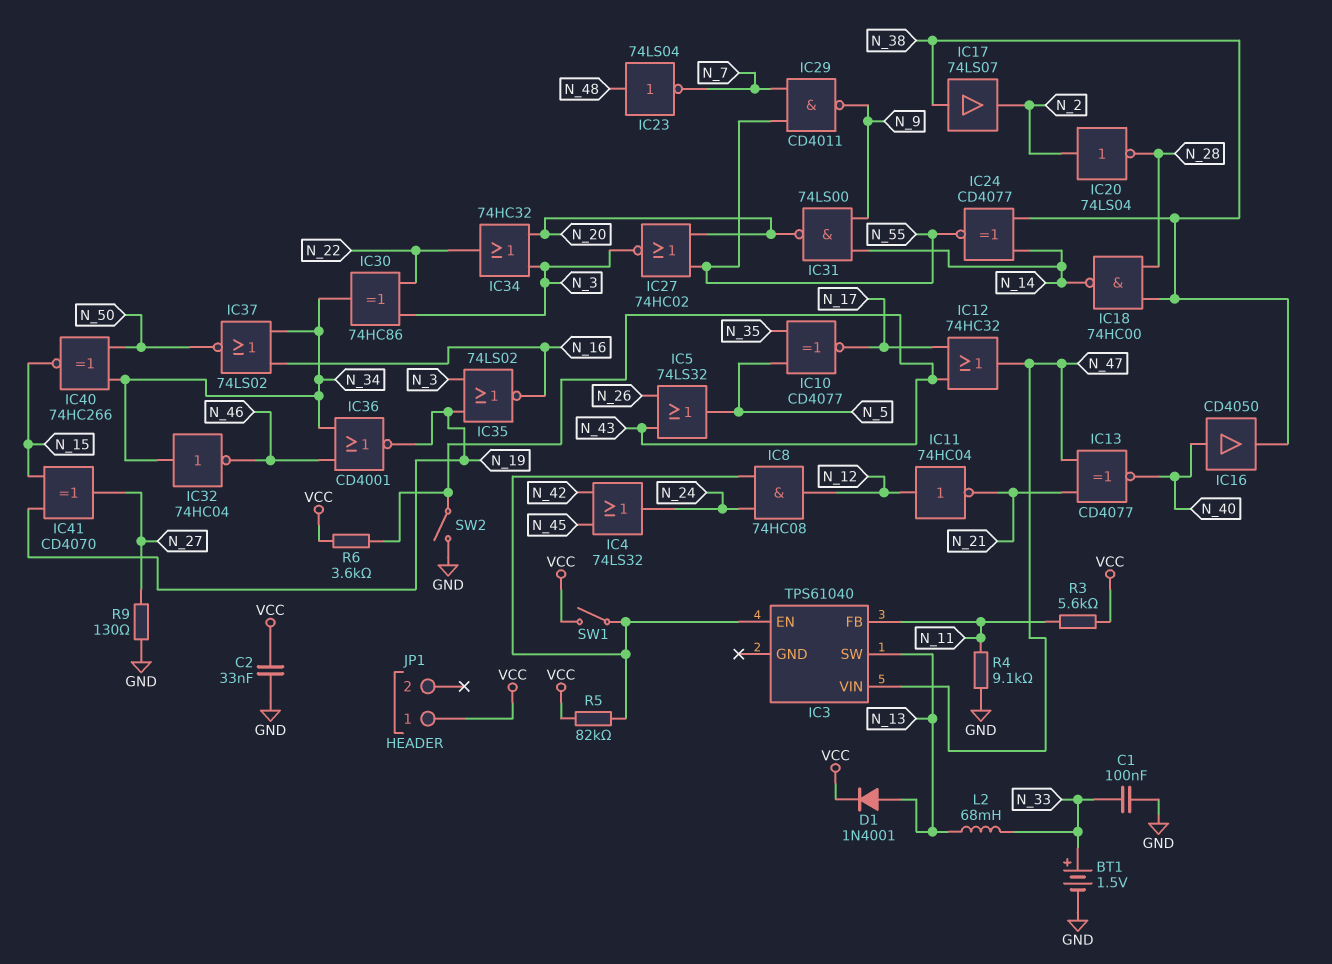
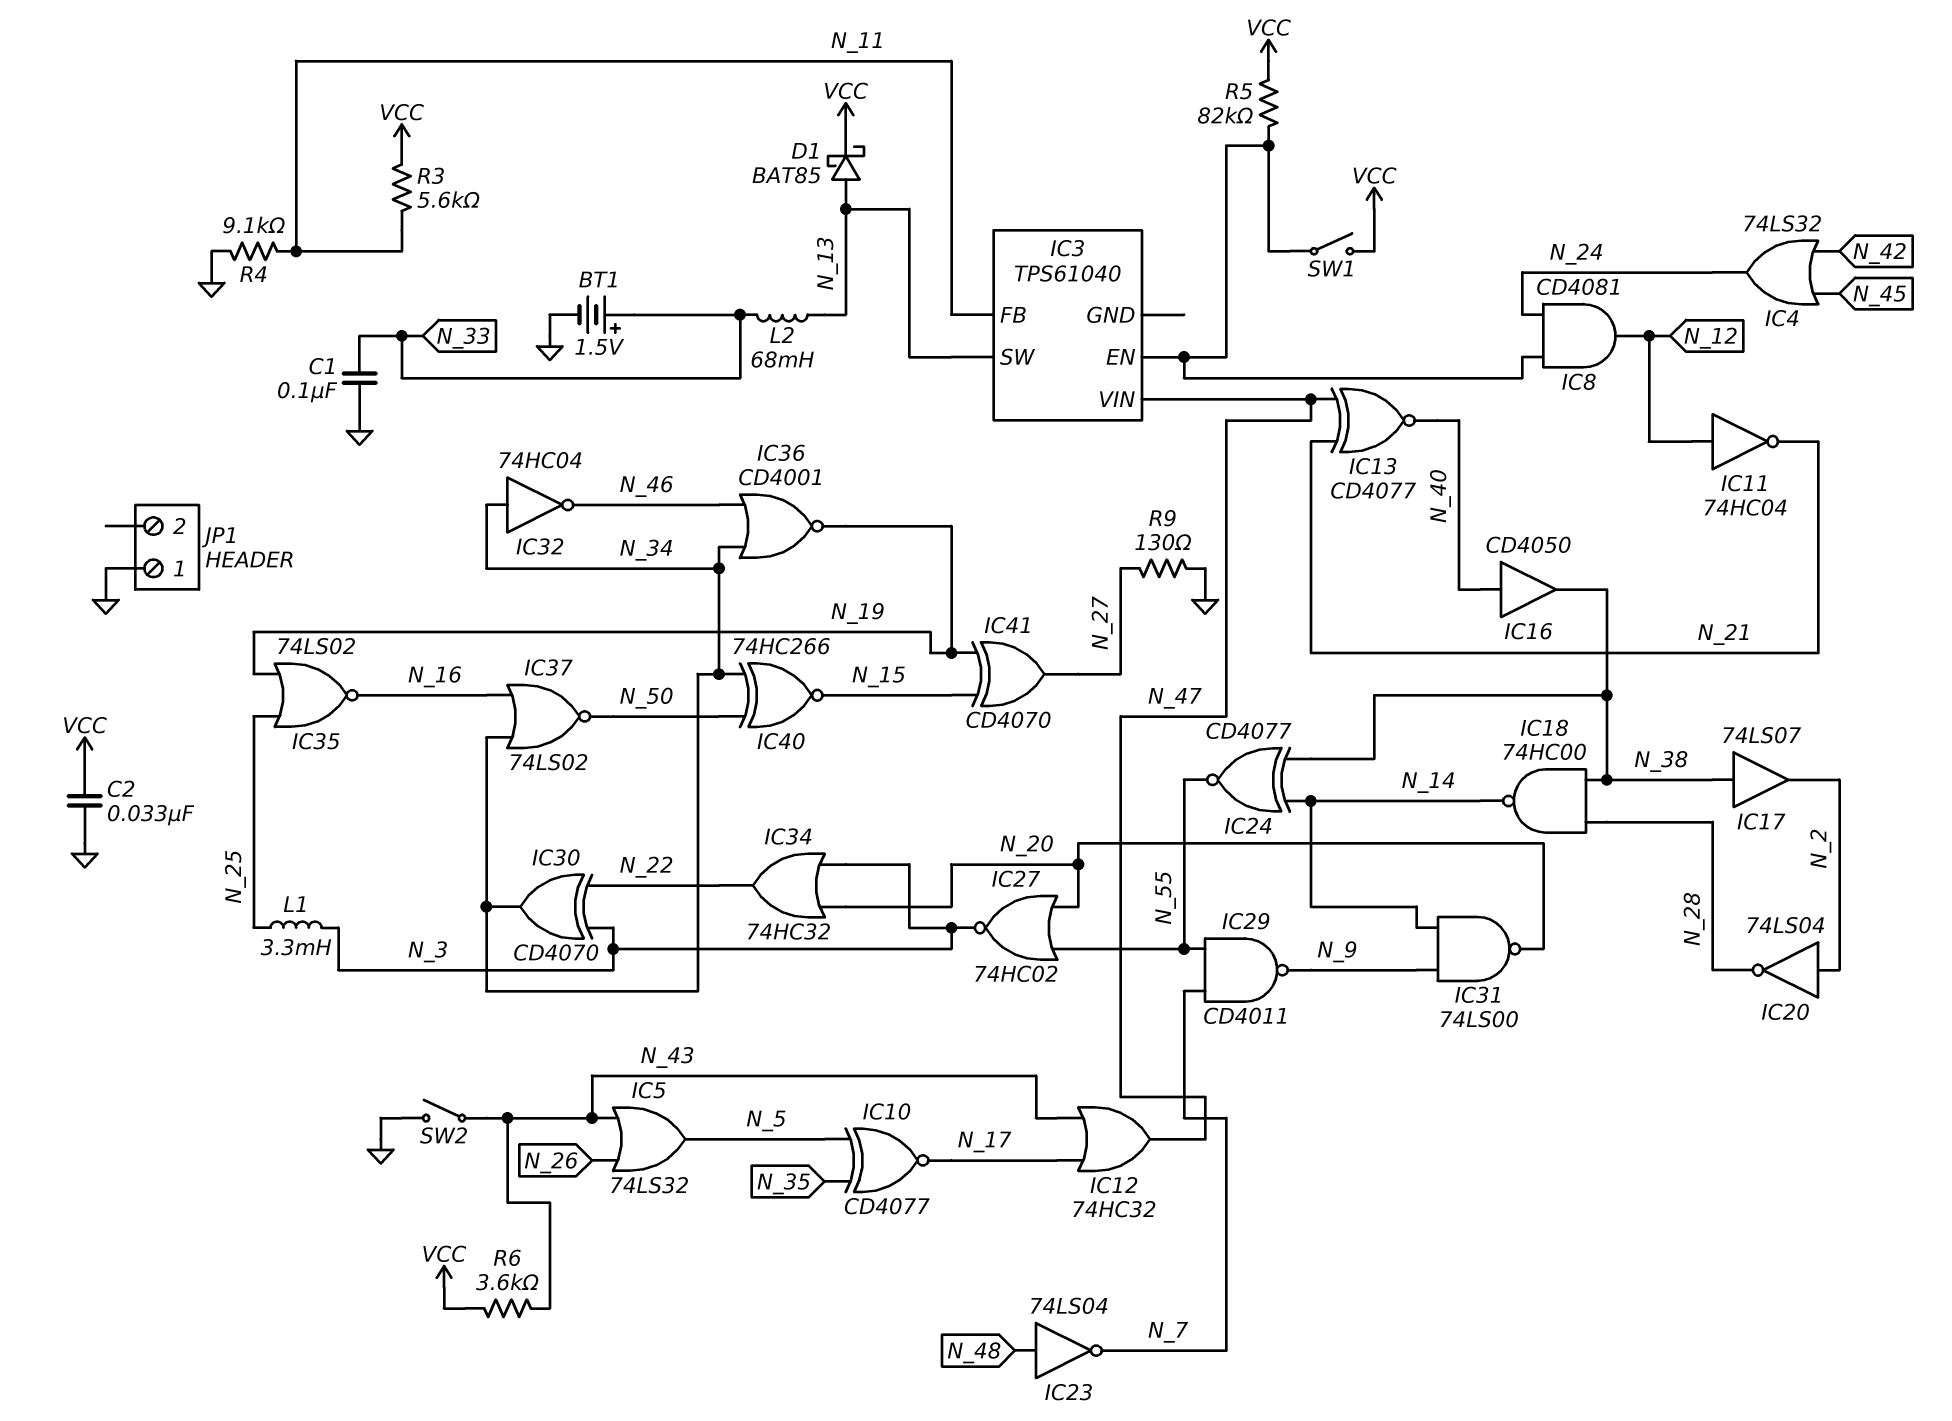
D1: diode 1N4001 (A N_13, K VCC) -> schottky BAT85 (A N_13, K VCC)
IC8: AND 74HC08 (in IC3/EN, in N_24, out N_12) -> AND CD4081 (in IC3/EN, in N_24, out N_12)
IC30: XOR 74HC86 (in N_3, in N_22, out N_34) -> XOR CD4070 (in N_3, in N_22, out N_34)
IC35: NOR 74LS02 (in N_3, in N_19, out N_16) -> NOR 74LS02 (in N_19, in N_25, out N_16)
JP1 pin 1: VCC -> GND
L1: none -> 3.3mH (N_3, N_25)

